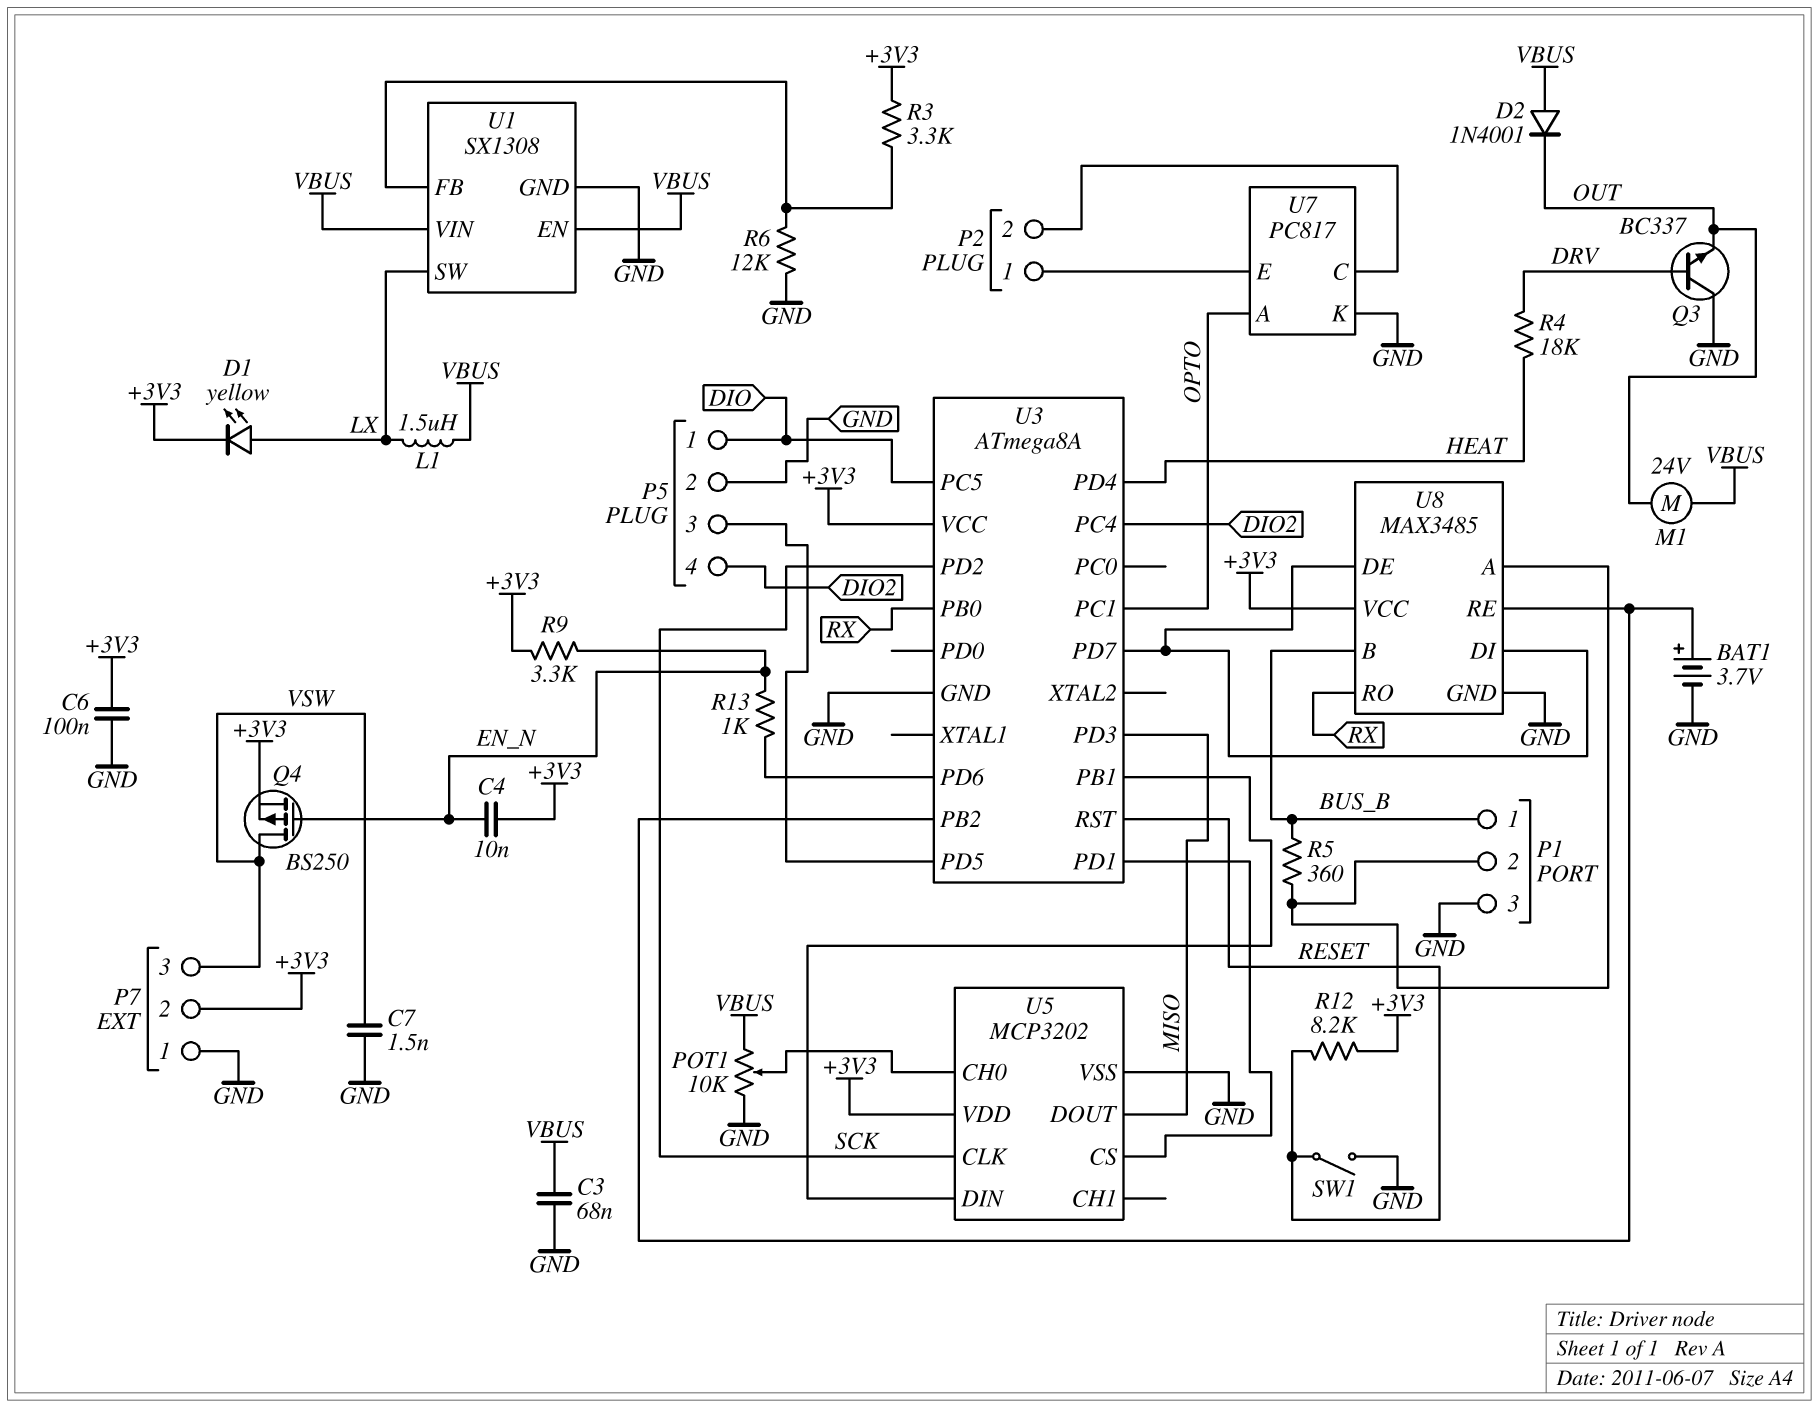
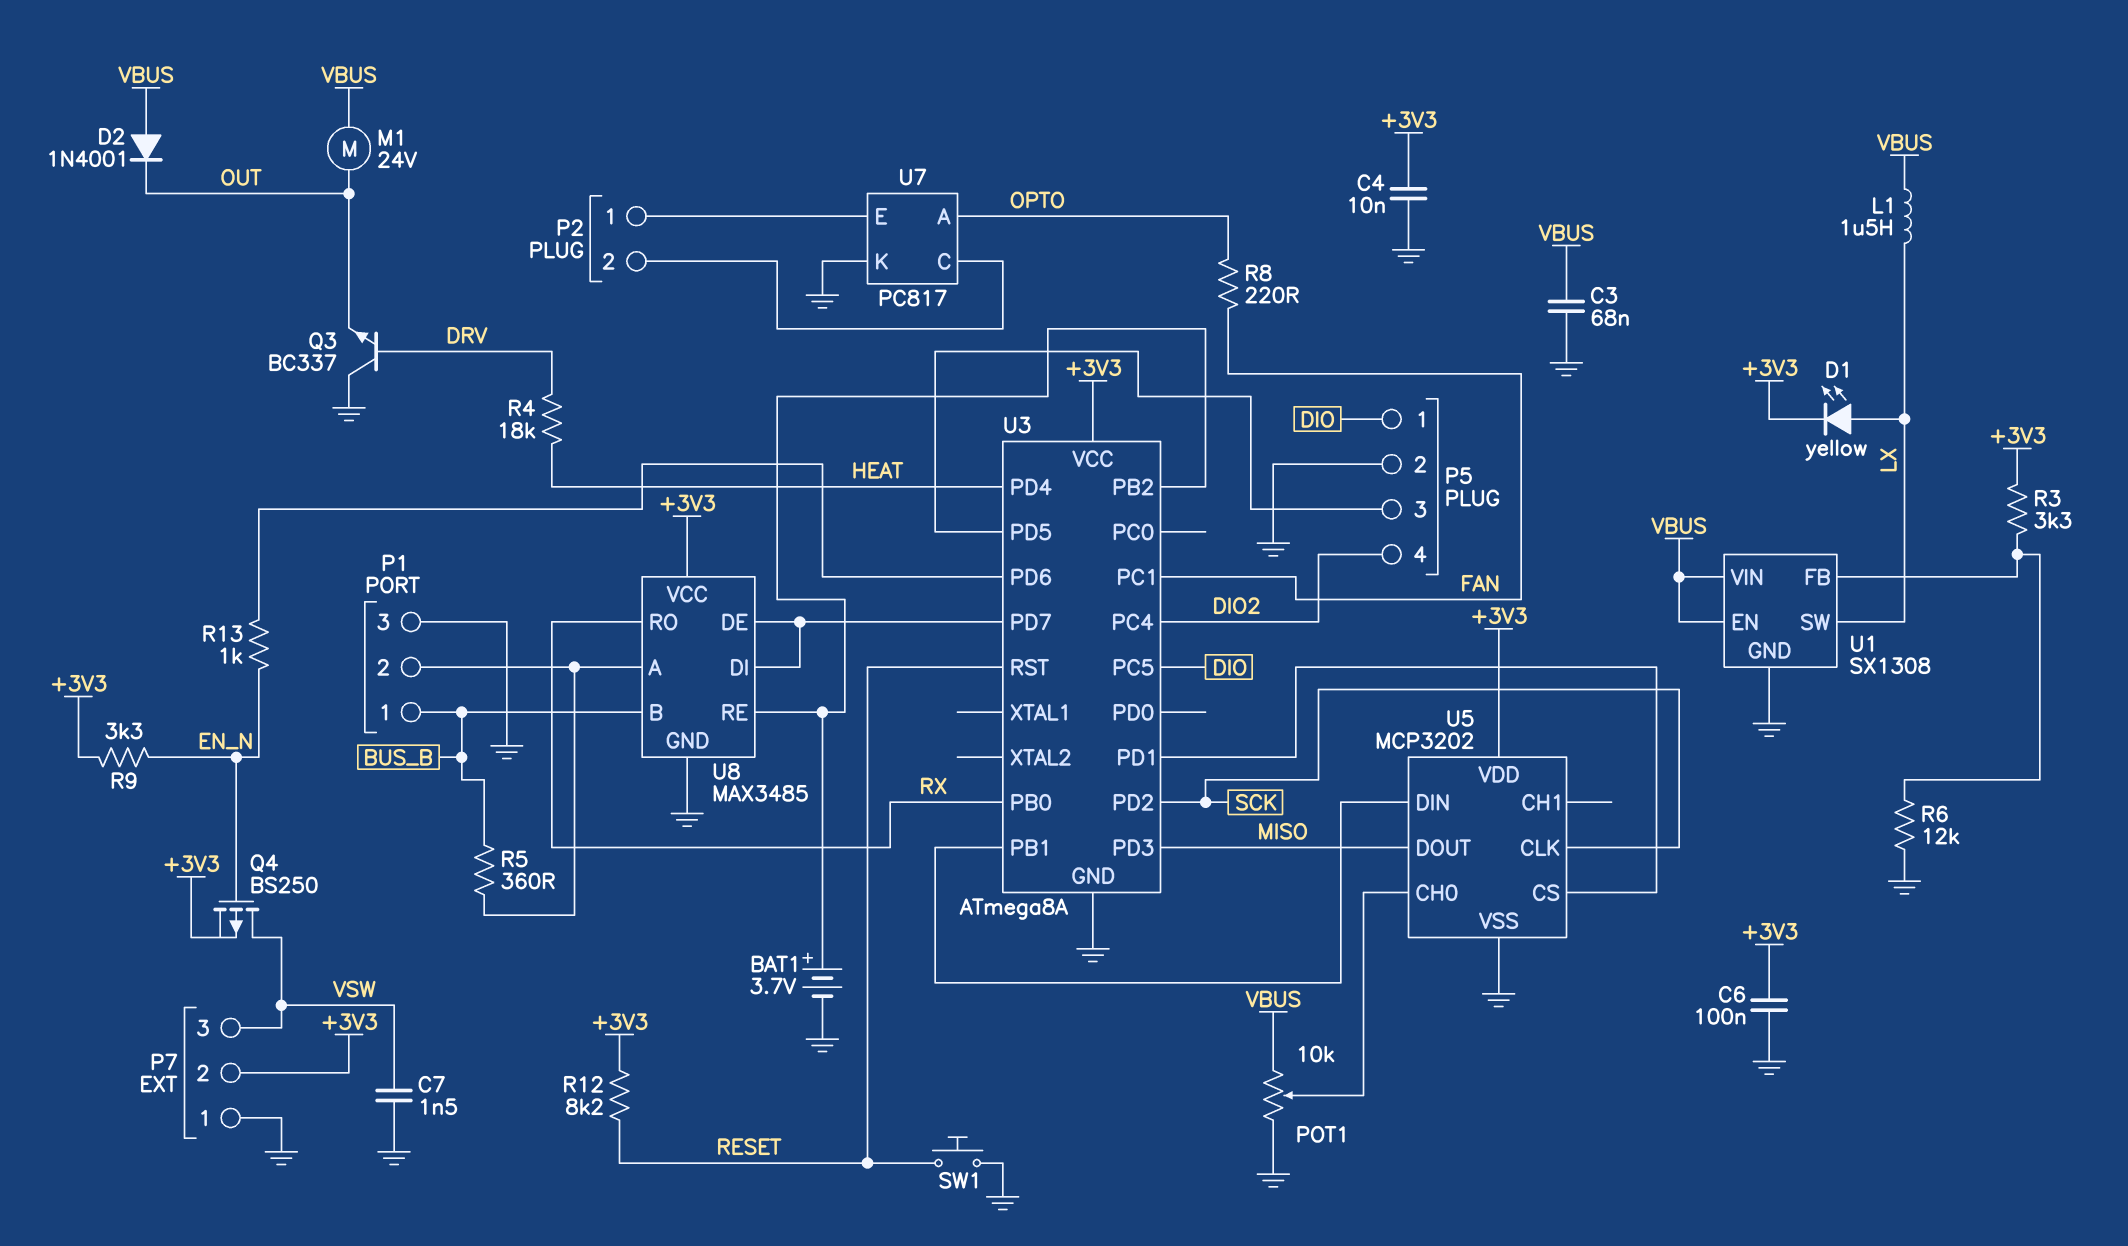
C4: 10nF (+3V3, EN_N) -> 10nF (+3V3, GND)
R8: none -> 220 (FAN, OPTO)
SW1: switch (GND, RESET) -> button (GND, RESET)
U3 pin PC1: OPTO -> FAN

